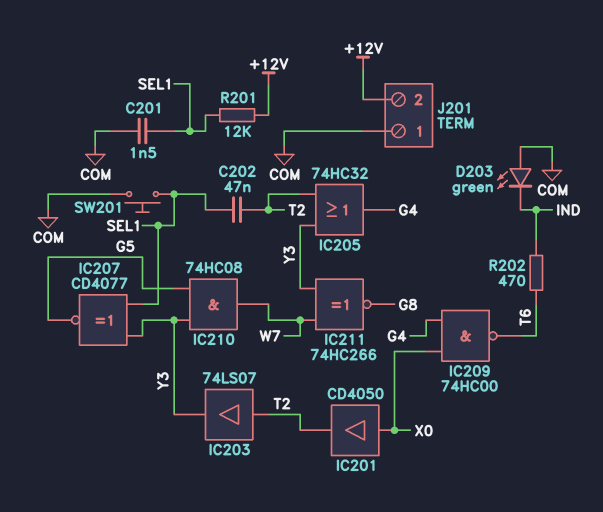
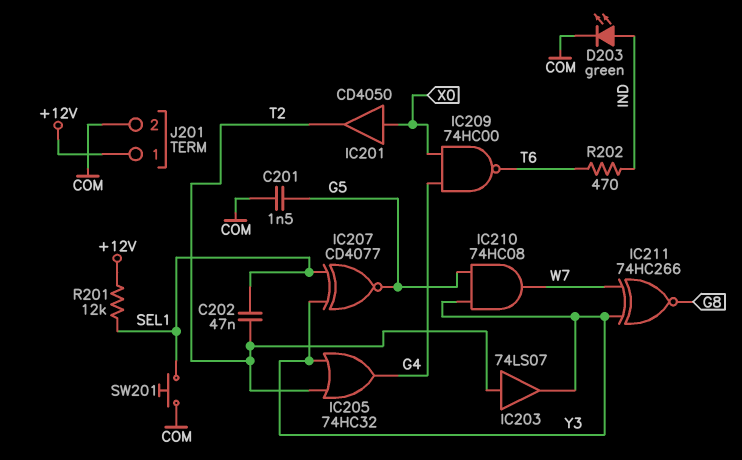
C201: 1.5nF (COM, SEL1) -> 1.5nF (COM, G5)
D203: LED green (A COM, K IND) -> LED green (A IND, K COM)
J201 pin 1: COM -> +12V
J201 pin 2: +12V -> COM

